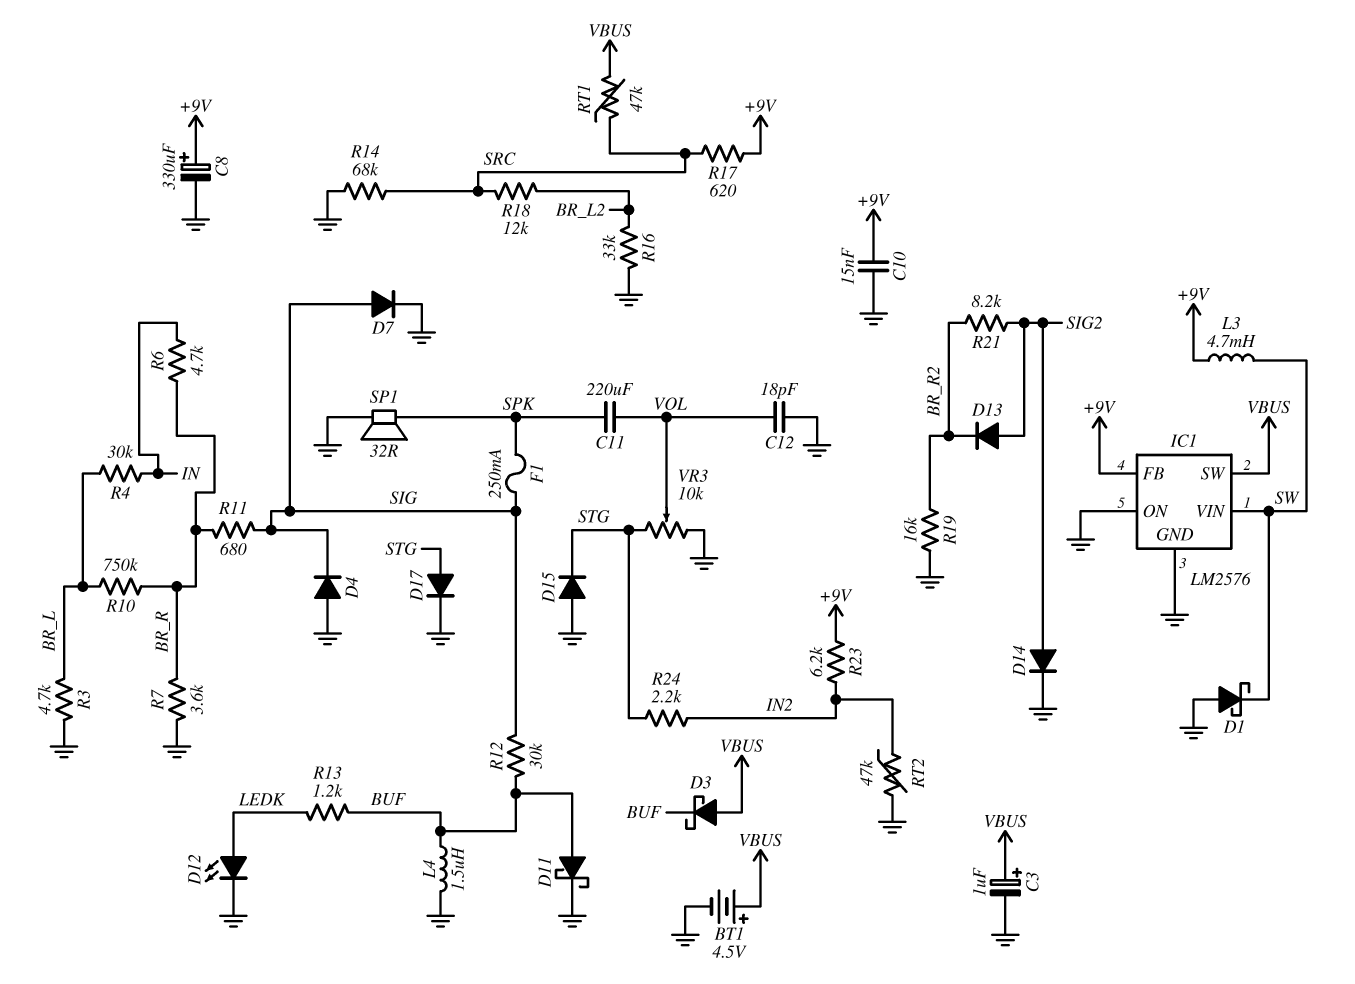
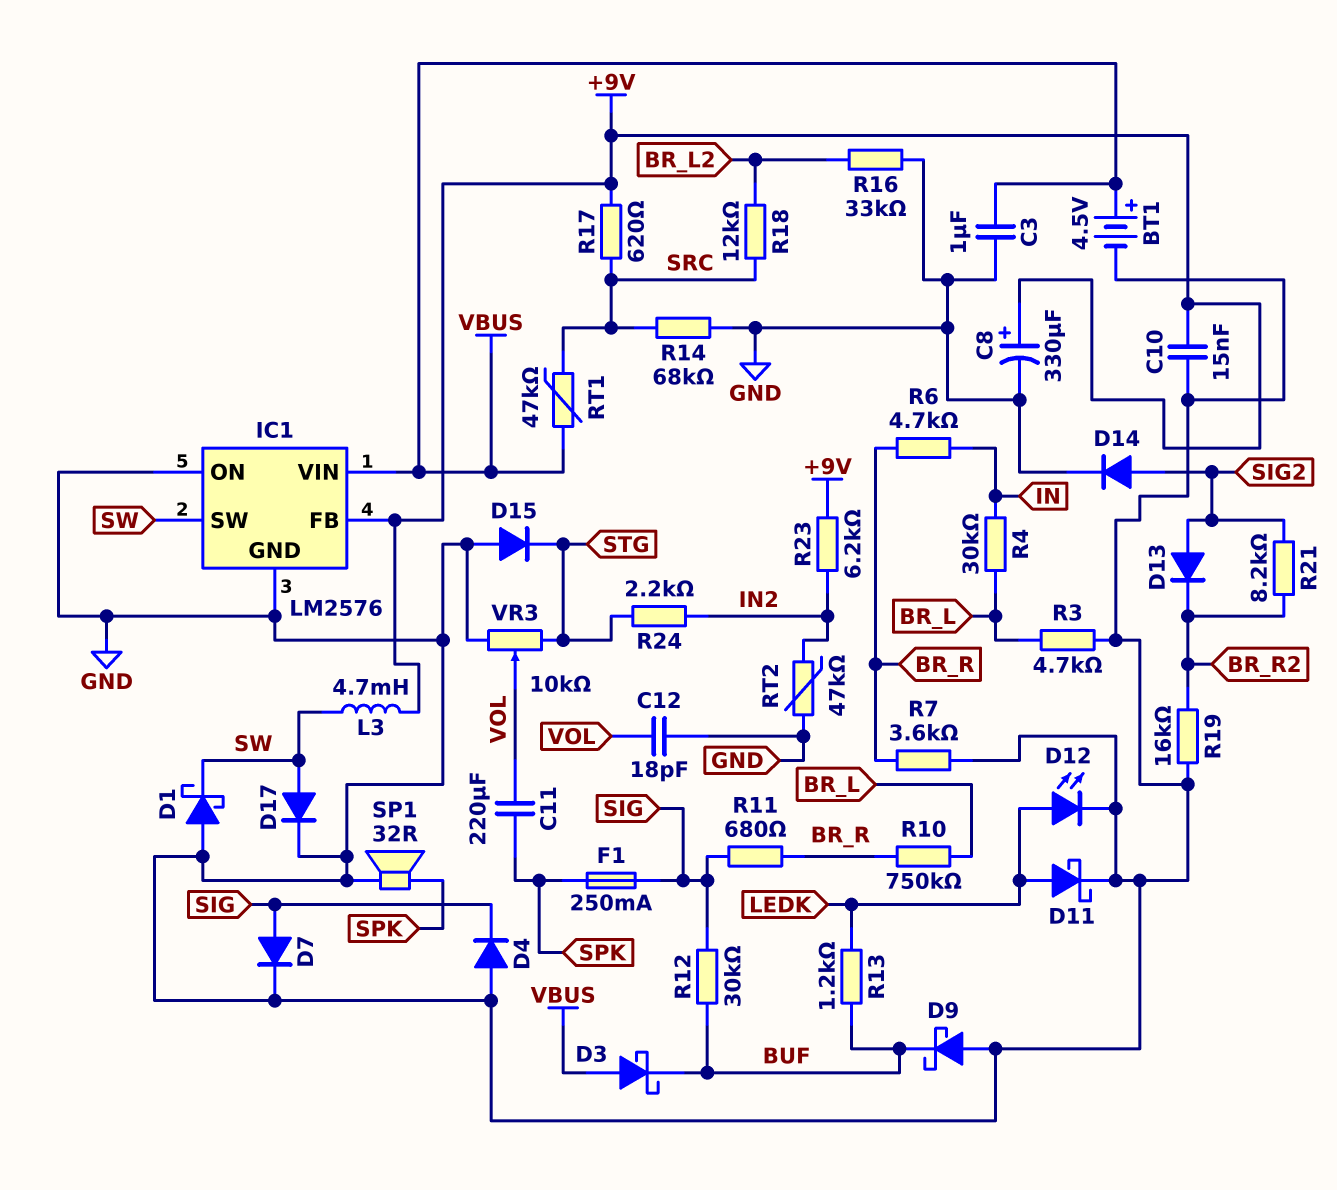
C3: 1uF (plus VBUS, minus GND) -> 1uF (GND, VBUS)
D9: none -> schottky (A GND, K BUF)
D11: schottky (A BUF, K GND) -> schottky (A LEDK, K GND)
D17: diode (A STG, K GND) -> diode (A SW, K GND)
IC1 pin SW: VBUS -> SW
IC1 pin VIN: SW -> VBUS
L4: 1.5uH (BUF, GND) -> none

